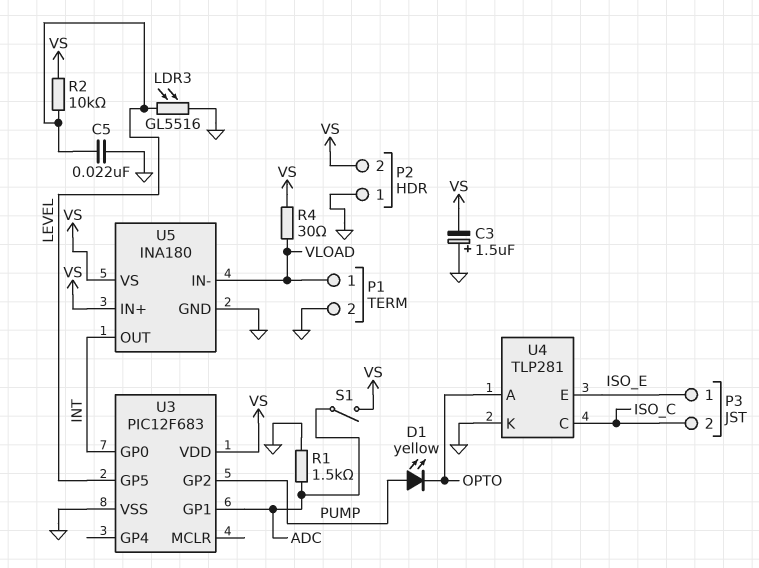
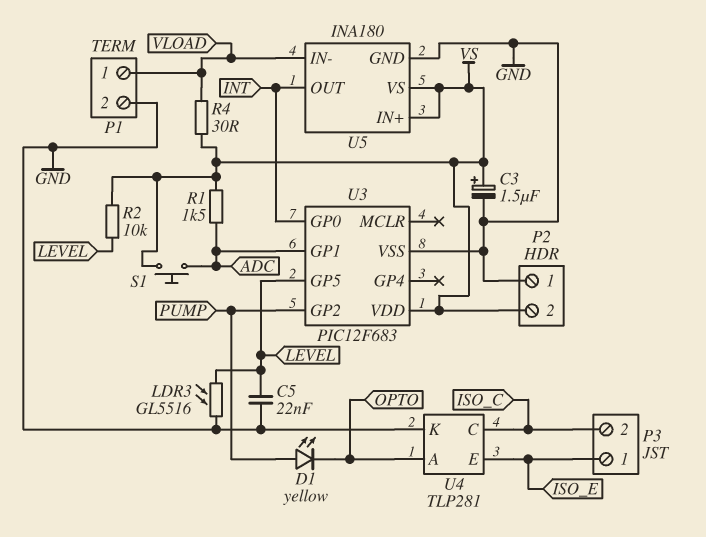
C3: 1.5uF (plus GND, minus VS) -> 1.5uF (plus VS, minus GND)
R1: 1.5k (ADC, GND) -> 1.5k (ADC, VS)
S1: switch (ADC, VS) -> button (ADC, VS)

